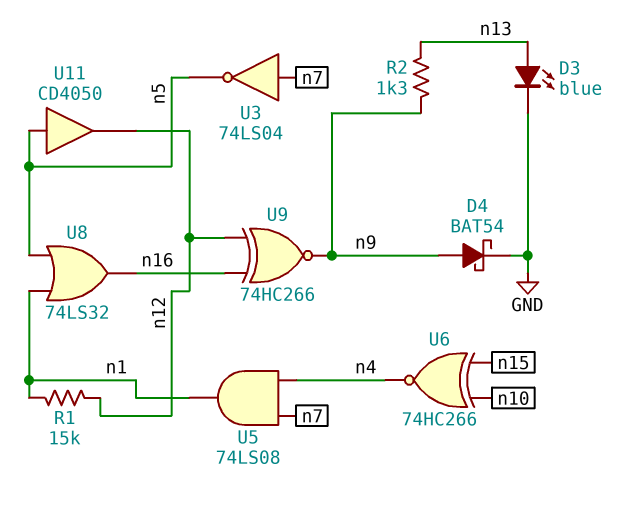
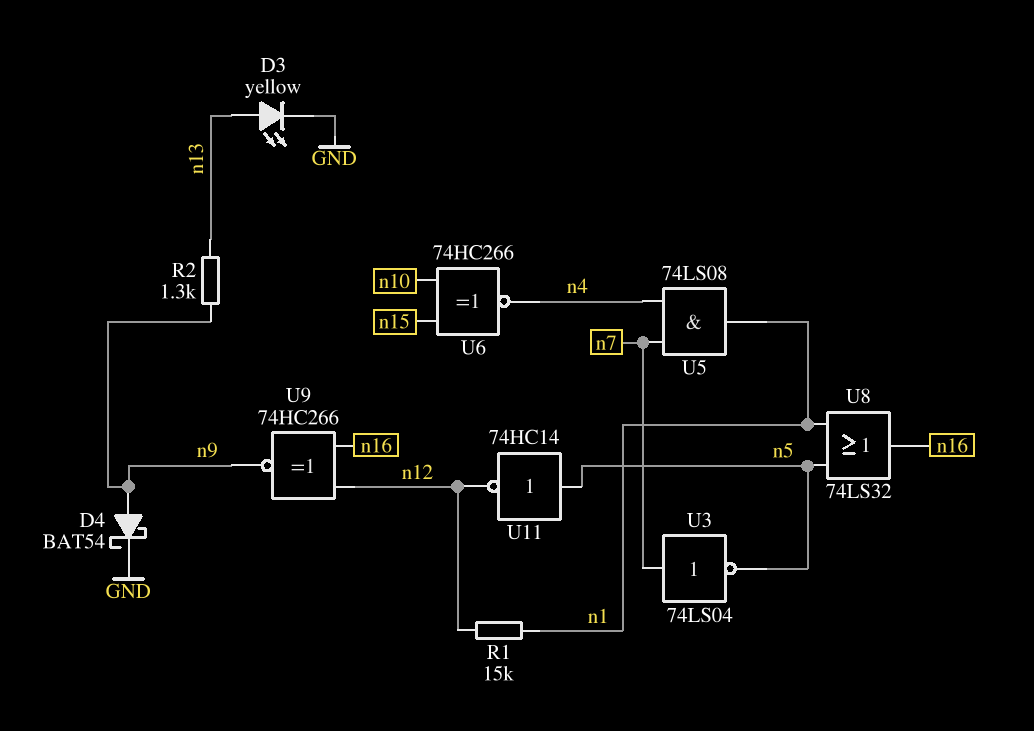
D3: LED blue (A n13, K GND) -> LED yellow (A n13, K GND)
U11: buffer CD4050 (in n5, out n12) -> NOT 74HC14 (in n5, out n12)

